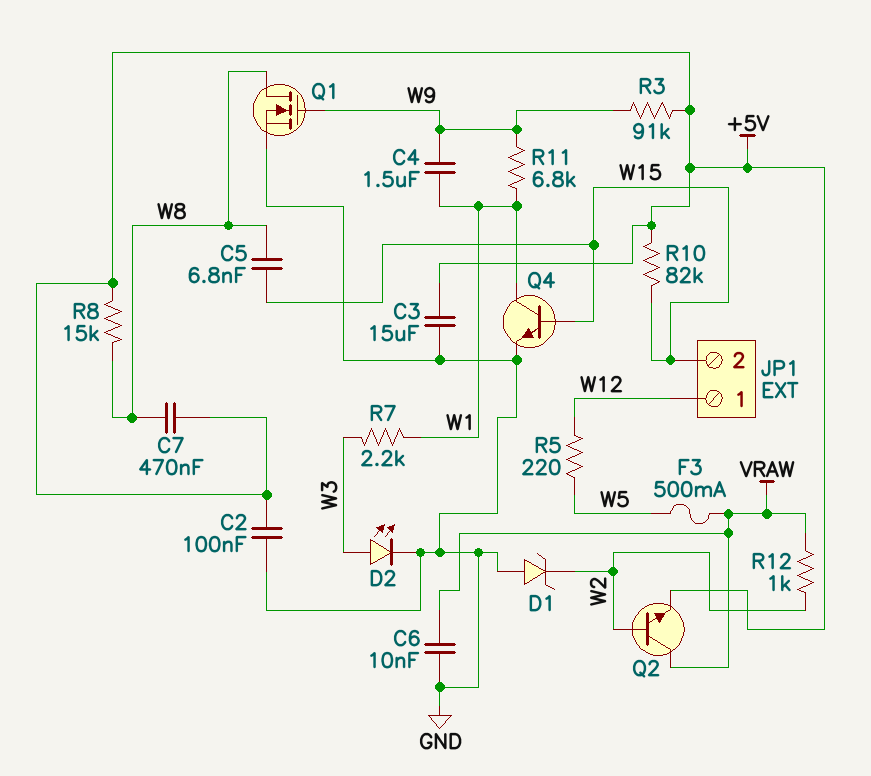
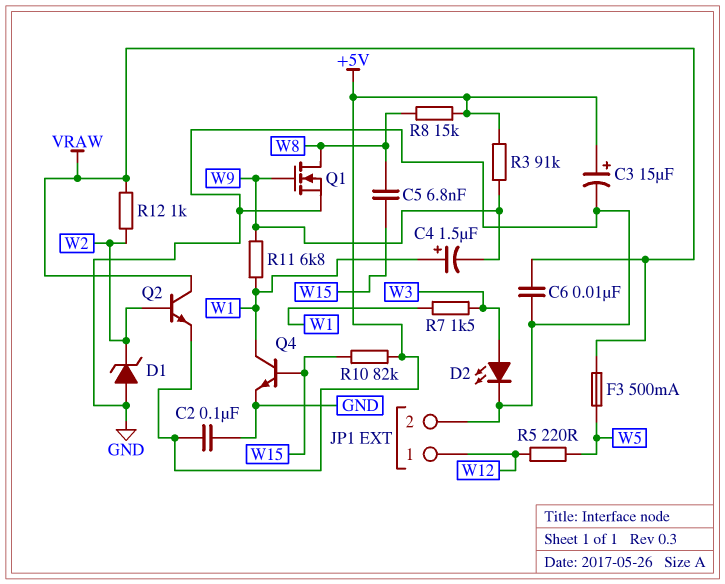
C3: 15uF (+5V, GND) -> 15uF (plus +5V, minus GND)
C4: 1.5uF (W1, W9) -> 1.5uF (plus W1, minus W9)
C7: 470nF (+5V, W8) -> none
JP1 pin 2: W15 -> GND
R7: 2.2k (W1, W3) -> 1.5k (W1, W3)

